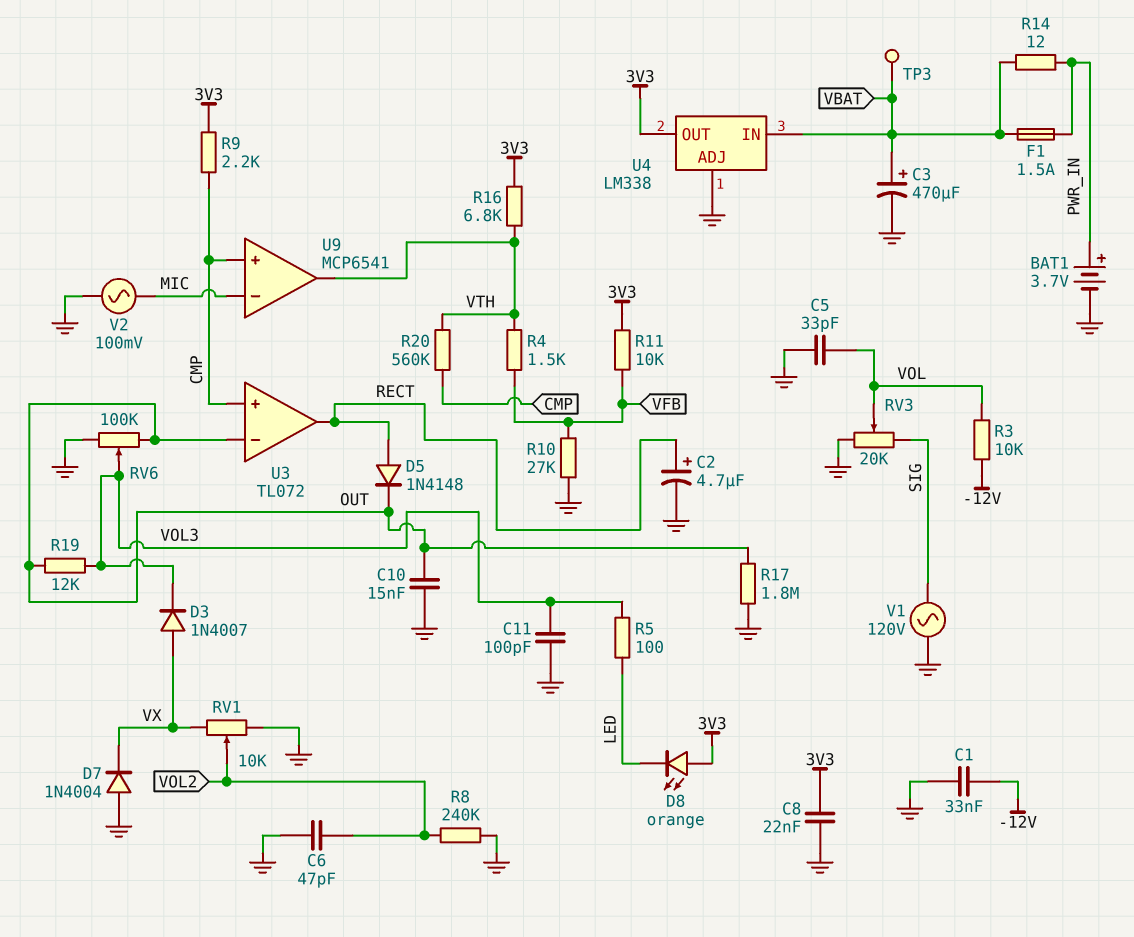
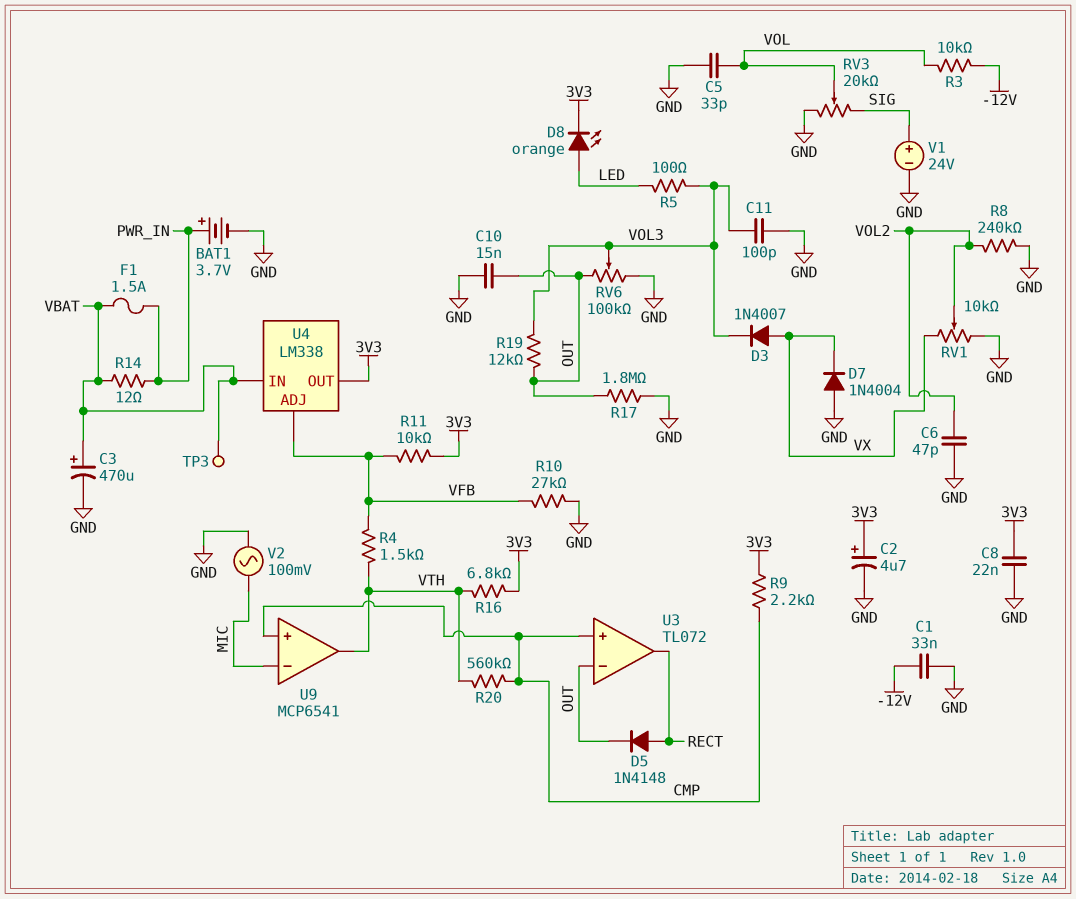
C2: 4.7uF (plus RECT, minus GND) -> 4.7uF (plus 3V3, minus GND)
D8: LED orange (A 3V3, K LED) -> LED orange (A LED, K 3V3)
U4 pin ADJ: GND -> VFB
V1: AC 120V (GND, SIG) -> 24V (plus SIG, minus GND)

